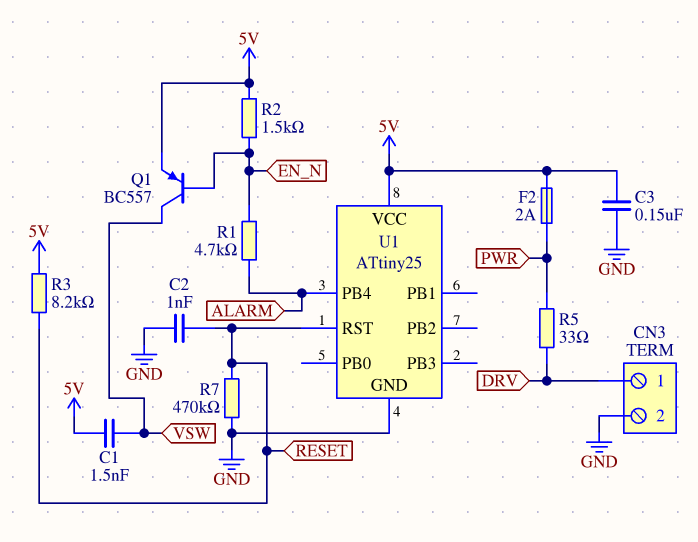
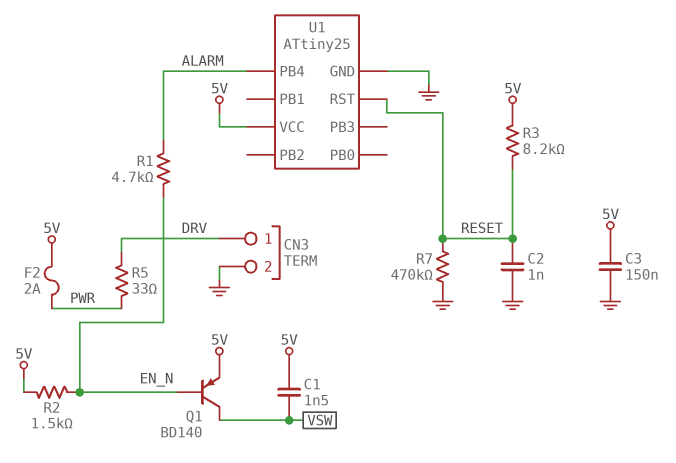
Q1: PNP BC557 (B EN_N, C VSW, E 5V) -> PNP BD140 (B EN_N, C VSW, E 5V)

